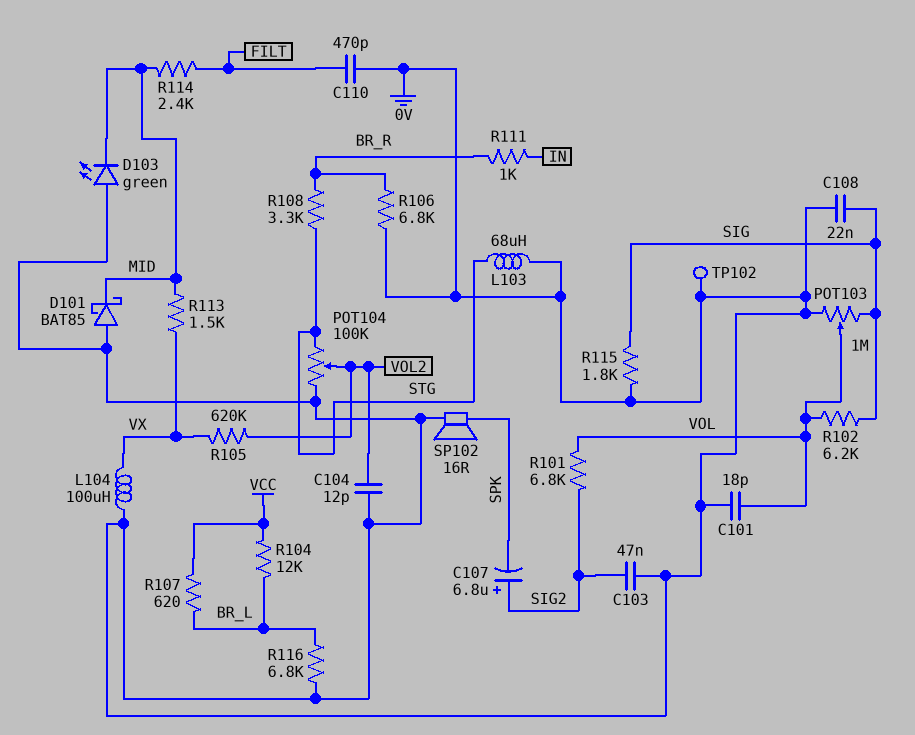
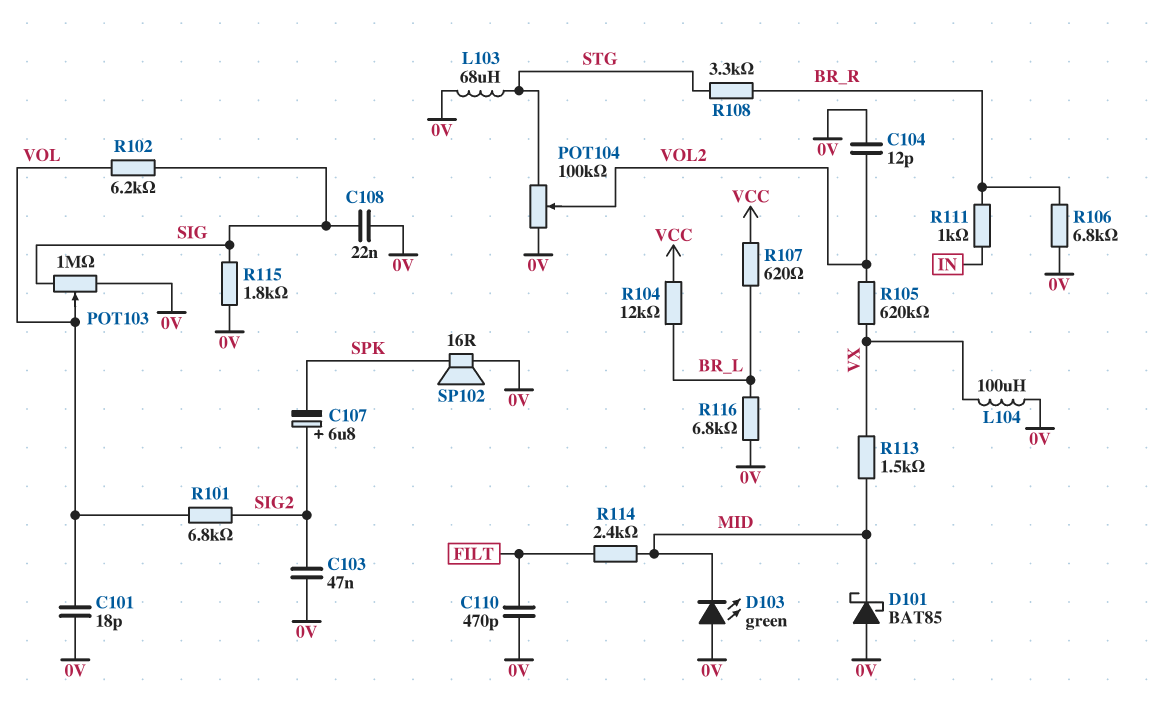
TP102: test point (0V) -> none

